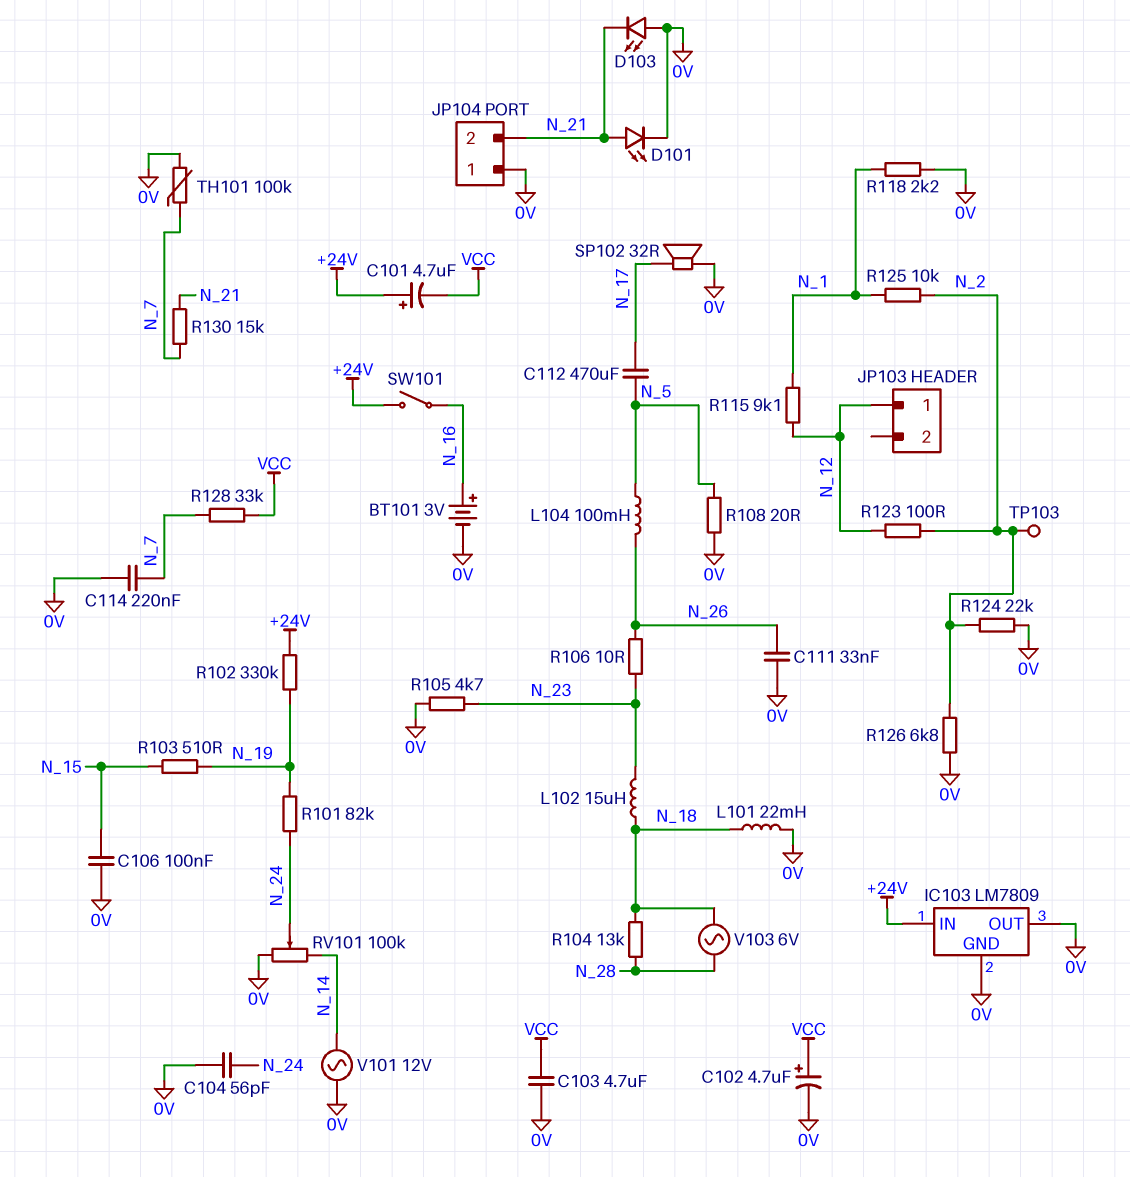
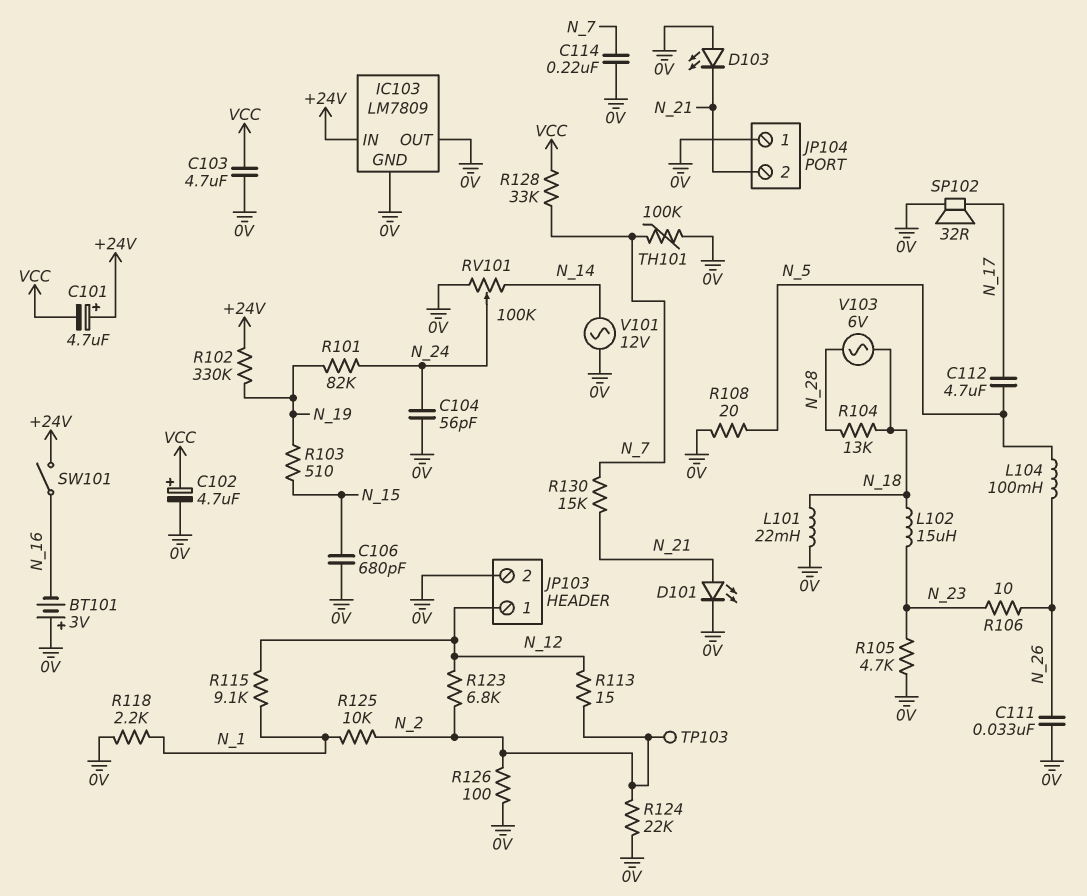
BT101: 3V (plus N_16, minus 0V) -> 3V (plus 0V, minus N_16)
C106: 100nF (0V, N_15) -> 680pF (0V, N_15)
C112: 470uF (N_5, N_17) -> 4.7uF (N_5, N_17)
JP103 pin 2: none -> 0V
R113: none -> 15 (N_2, N_12)
R123: 100 (N_2, N_12) -> 6.8k (N_2, N_12)
R126: 6.8k (0V, N_2) -> 100 (0V, N_2)

